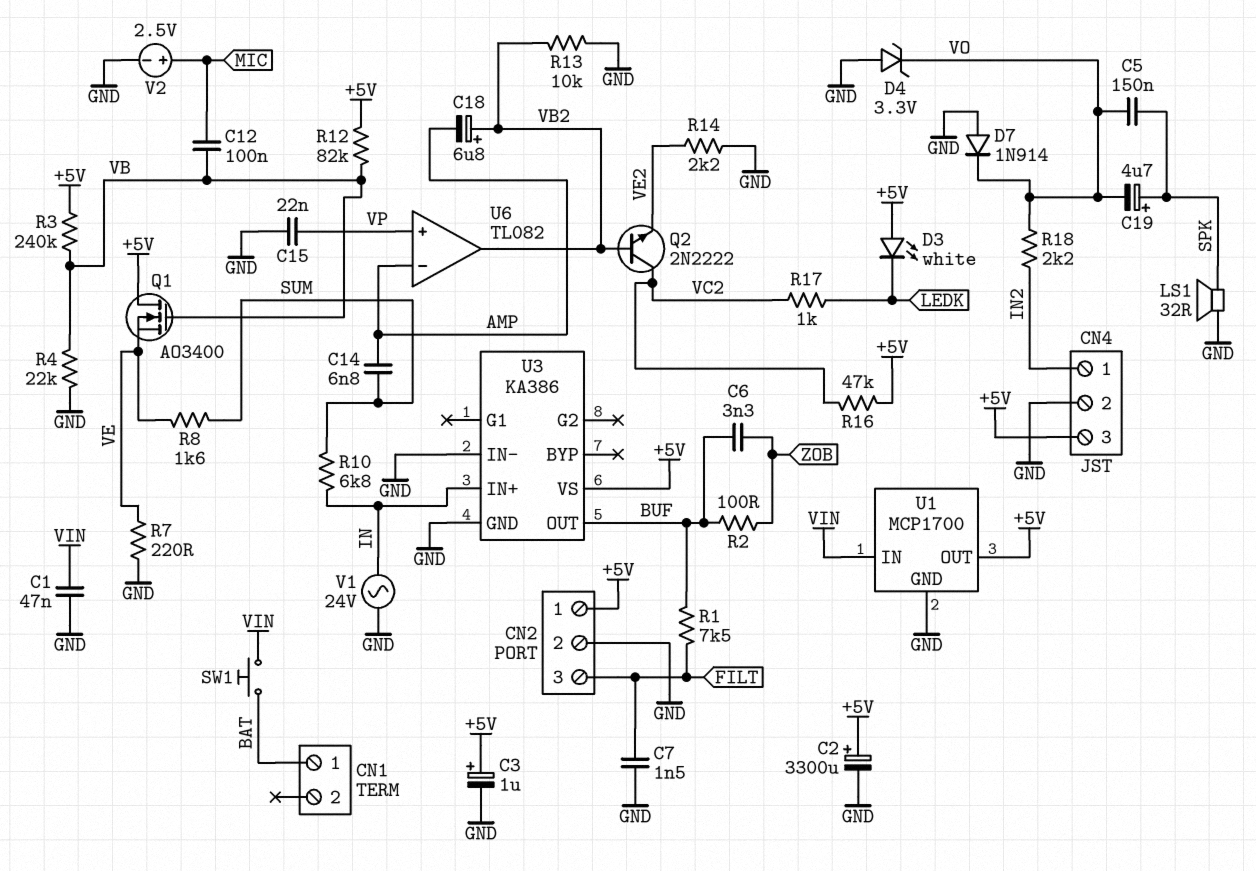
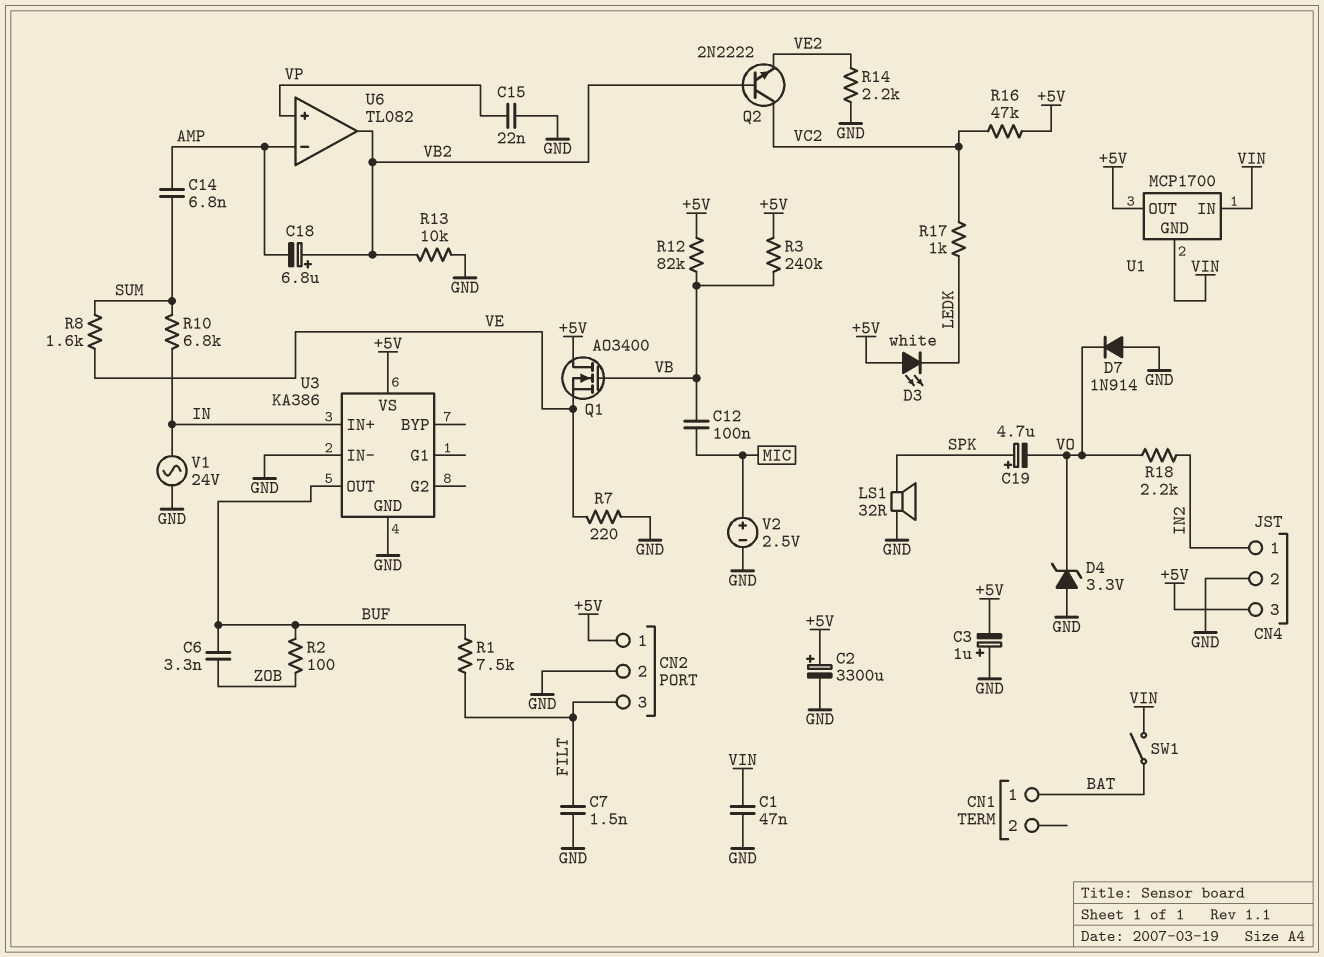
C3: 1uF (plus +5V, minus GND) -> 1uF (plus GND, minus +5V)
C5: 150nF (SPK, VO) -> none
R4: 22k (GND, VB) -> none
SW1: button (BAT, VIN) -> switch (BAT, VIN)
U1 pin GND: GND -> VIN

